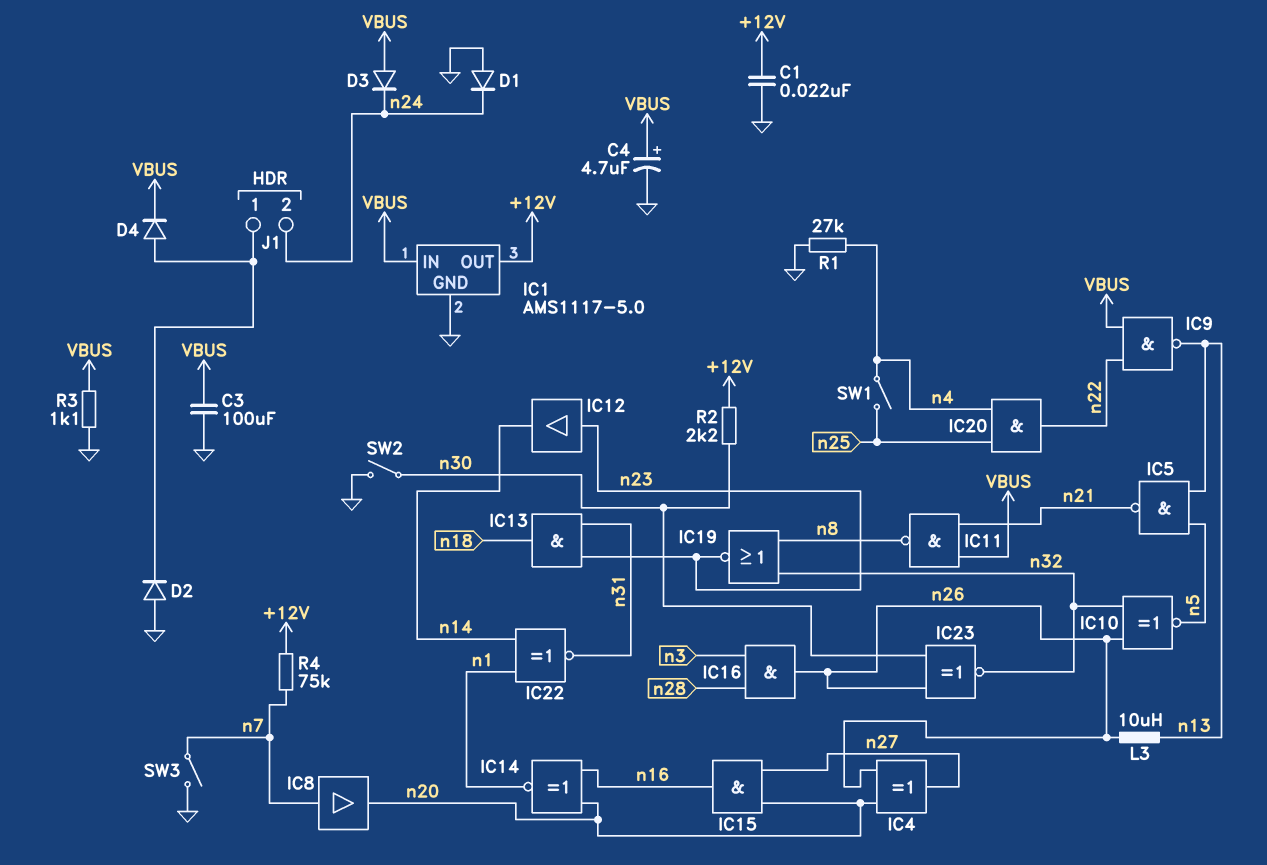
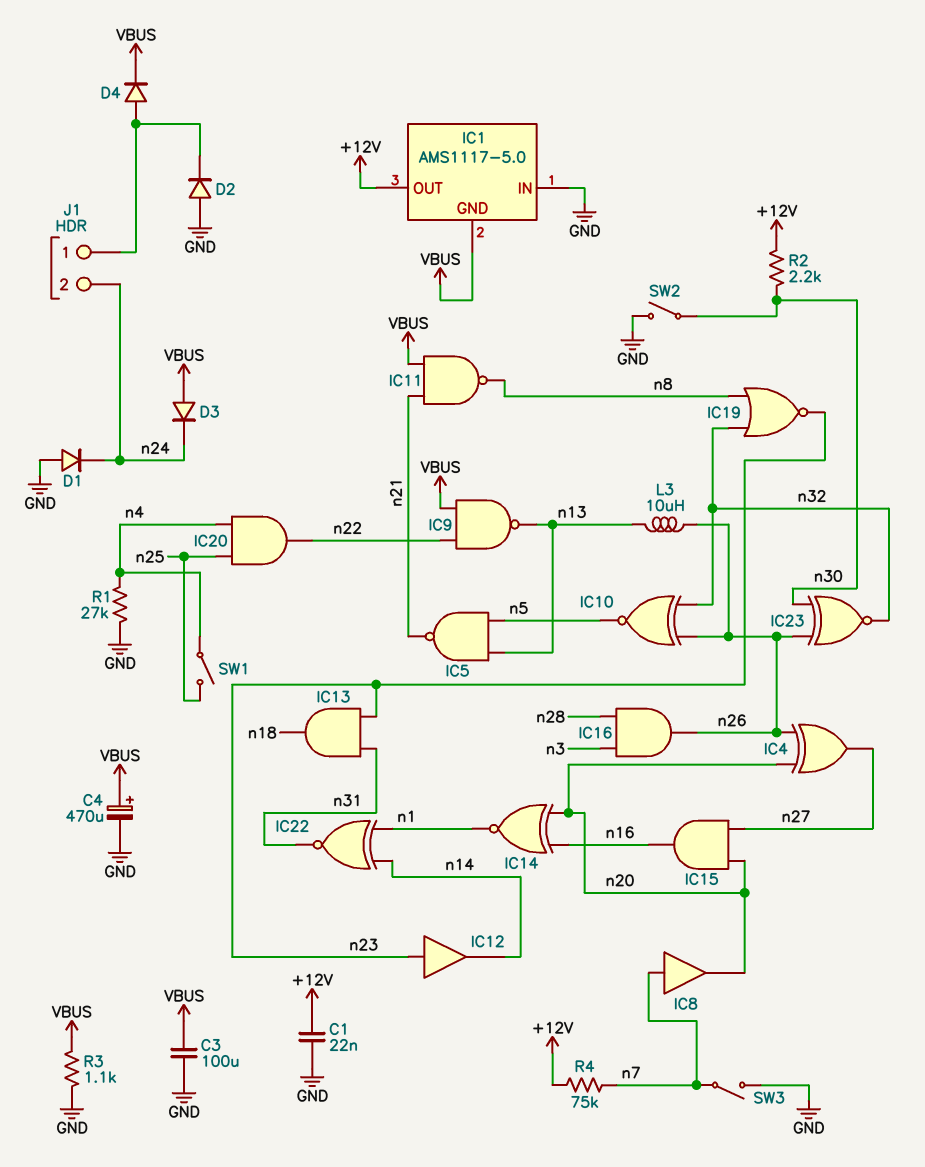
C4: 4.7uF (plus VBUS, minus GND) -> 470uF (plus VBUS, minus GND)
IC1 pin GND: GND -> VBUS
IC1 pin IN: VBUS -> GND

